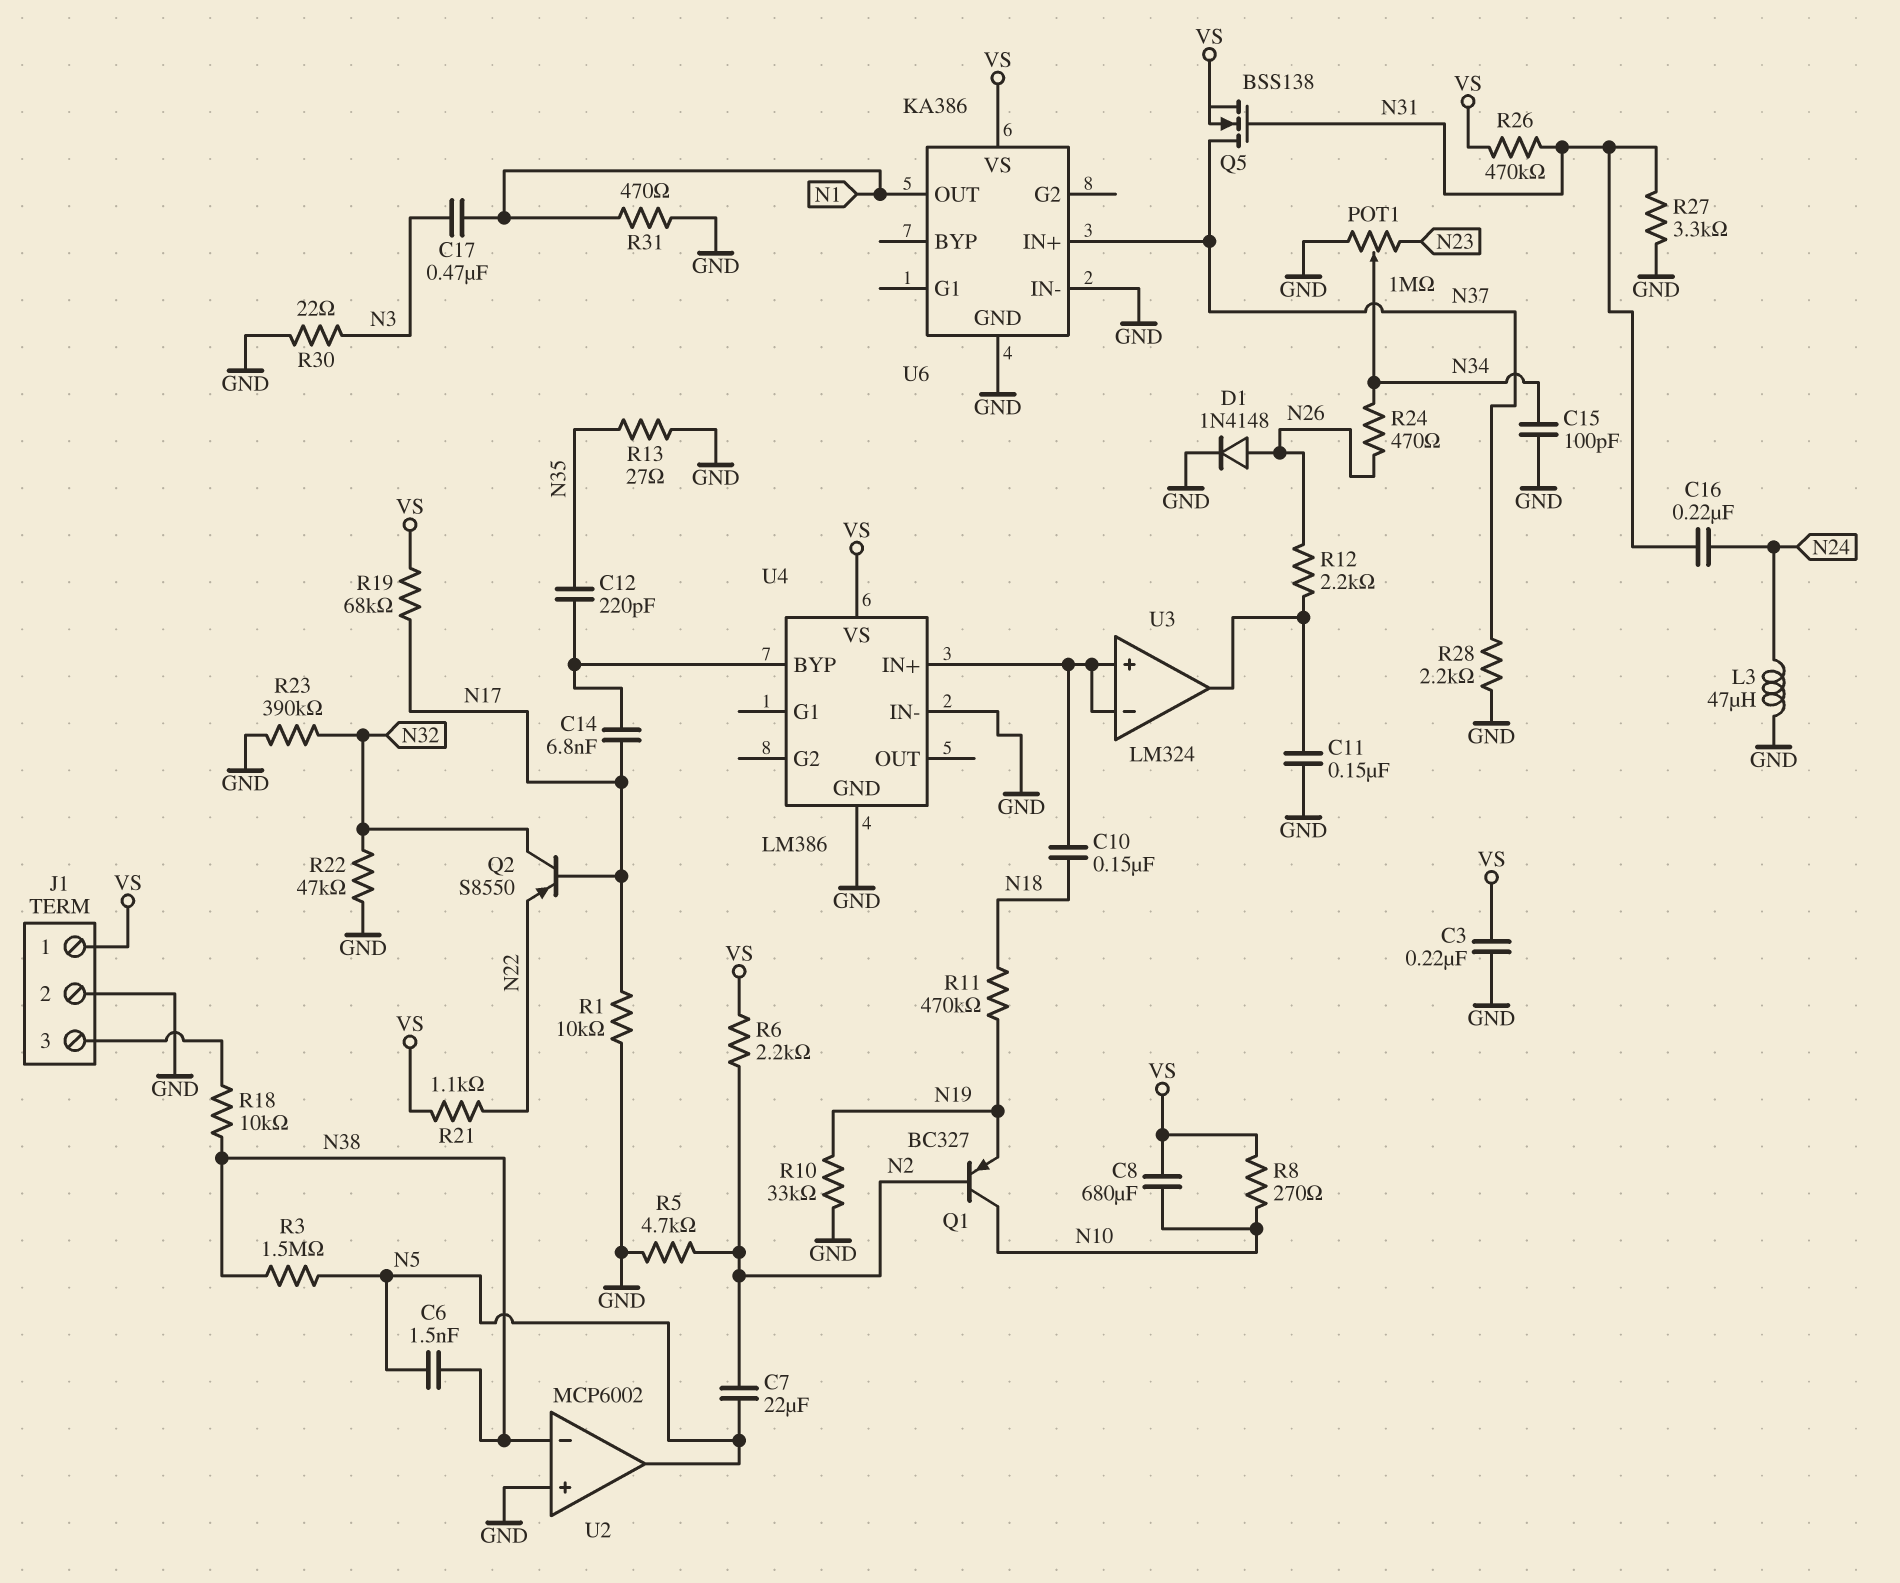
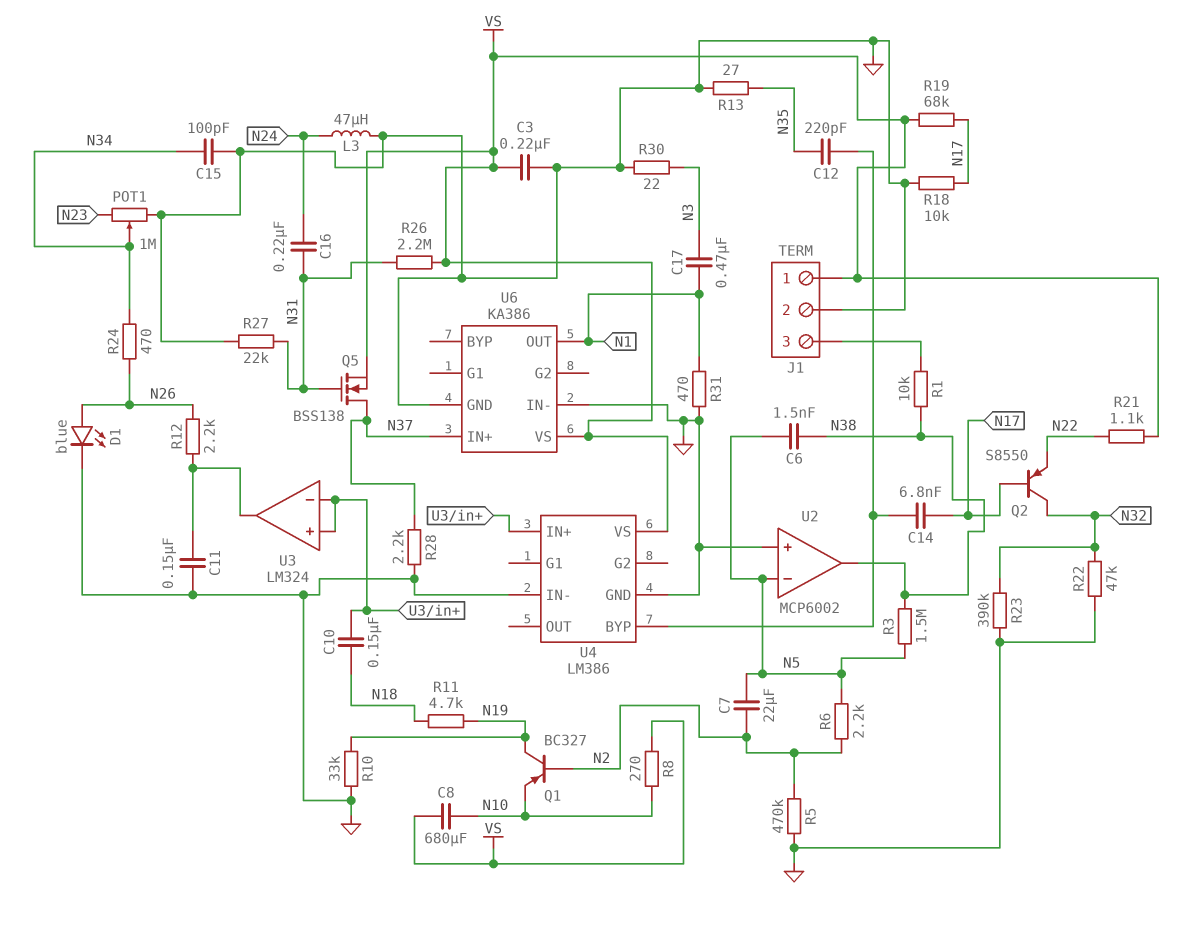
D1: diode 1N4148 (A N26, K GND) -> LED blue (A N26, K GND)
Q1: PNP BC327 (B N2, C N10, E N19) -> PNP BC327 (B N2, C N19, E N10)
R1: 10k (GND, N17) -> 10k (J1/3, N38)
R5: 4.7k (GND, N2) -> 470k (GND, N2)
R6: 2.2k (N2, VS) -> 2.2k (N2, N5)
R11: 470k (N18, N19) -> 4.7k (N18, N19)
R18: 10k (J1/3, N38) -> 10k (GND, N17)
R26: 470k (N31, VS) -> 2.2M (N31, VS)
R27: 3.3k (GND, N31) -> 22k (GND, N31)
U2 pin in-: N38 -> N5
U2 pin out: N5 -> N38

